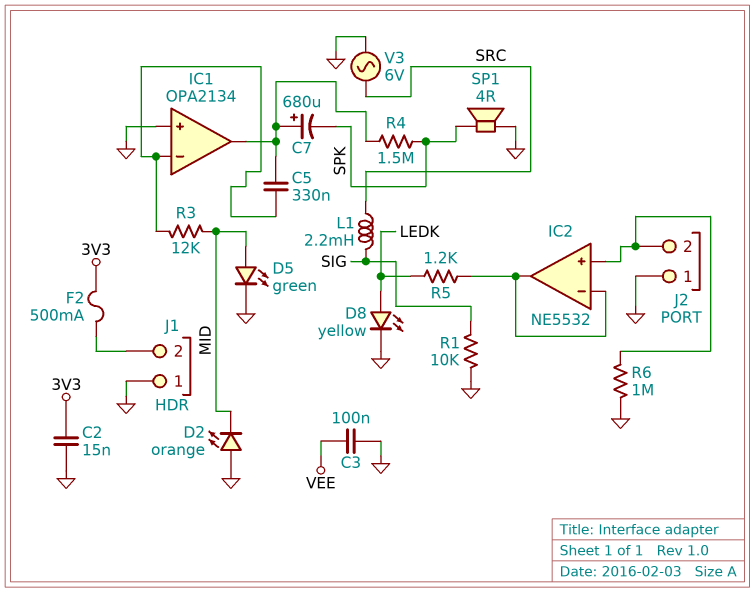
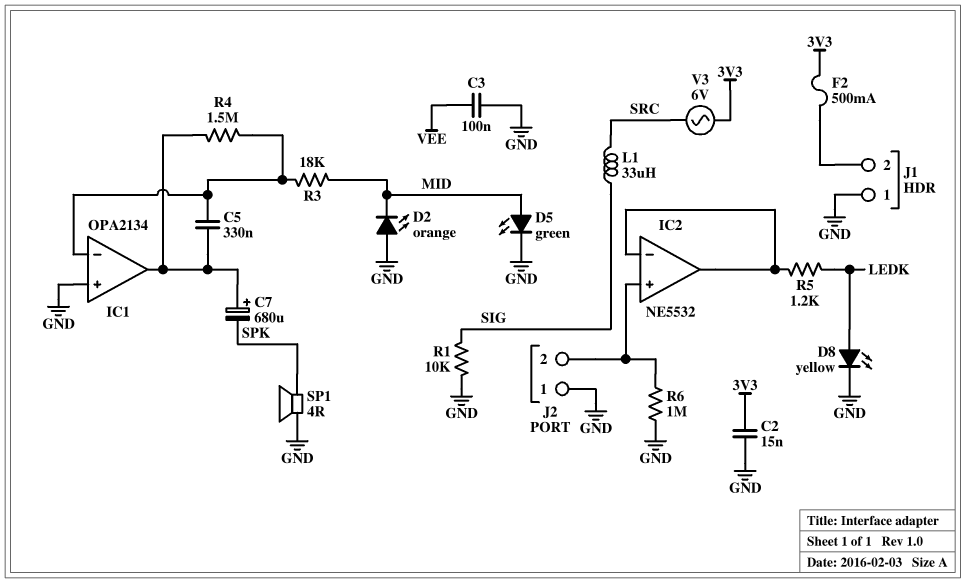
L1: 2.2mH (SIG, SRC) -> 33uH (SIG, SRC)
R3: 12k (IC1/in-, MID) -> 18k (IC1/in-, MID)
R4: 1.5M (IC1/out, SPK) -> 1.5M (IC1/in-, IC1/out)
V3: AC 6V (GND, SRC) -> AC 6V (3V3, SRC)

